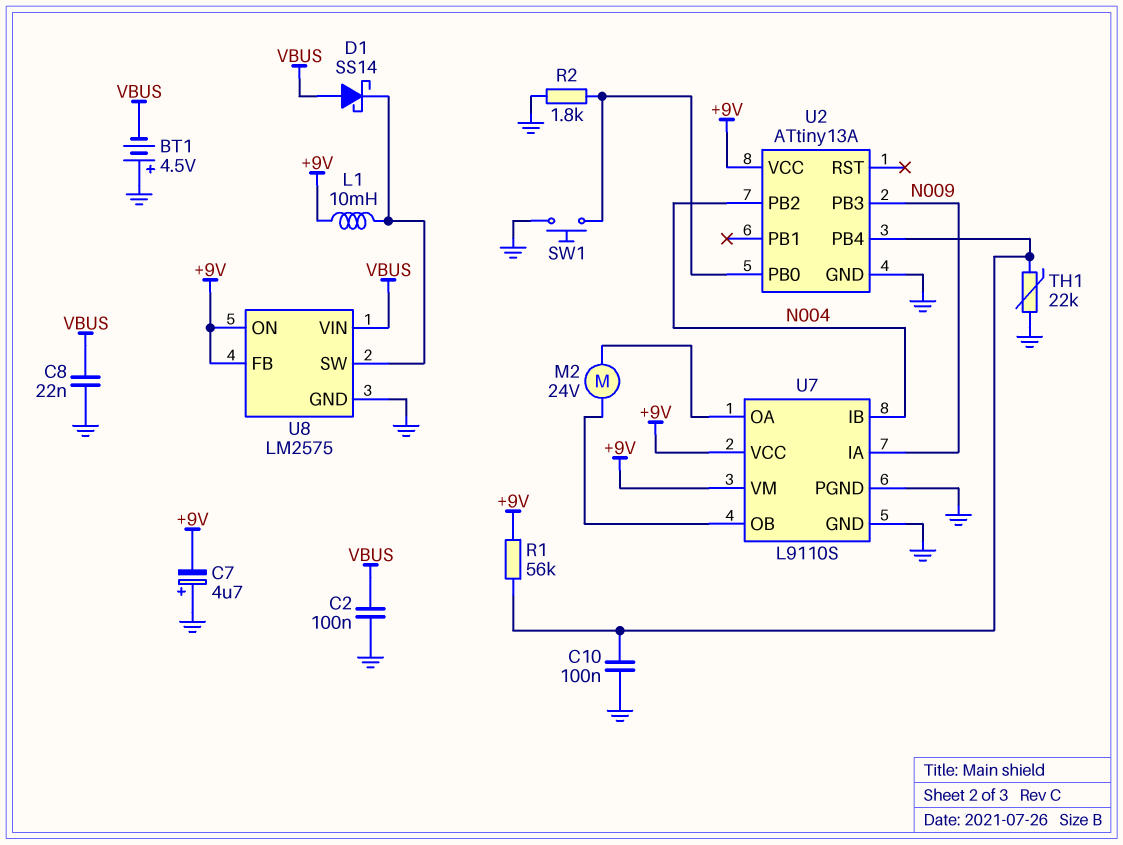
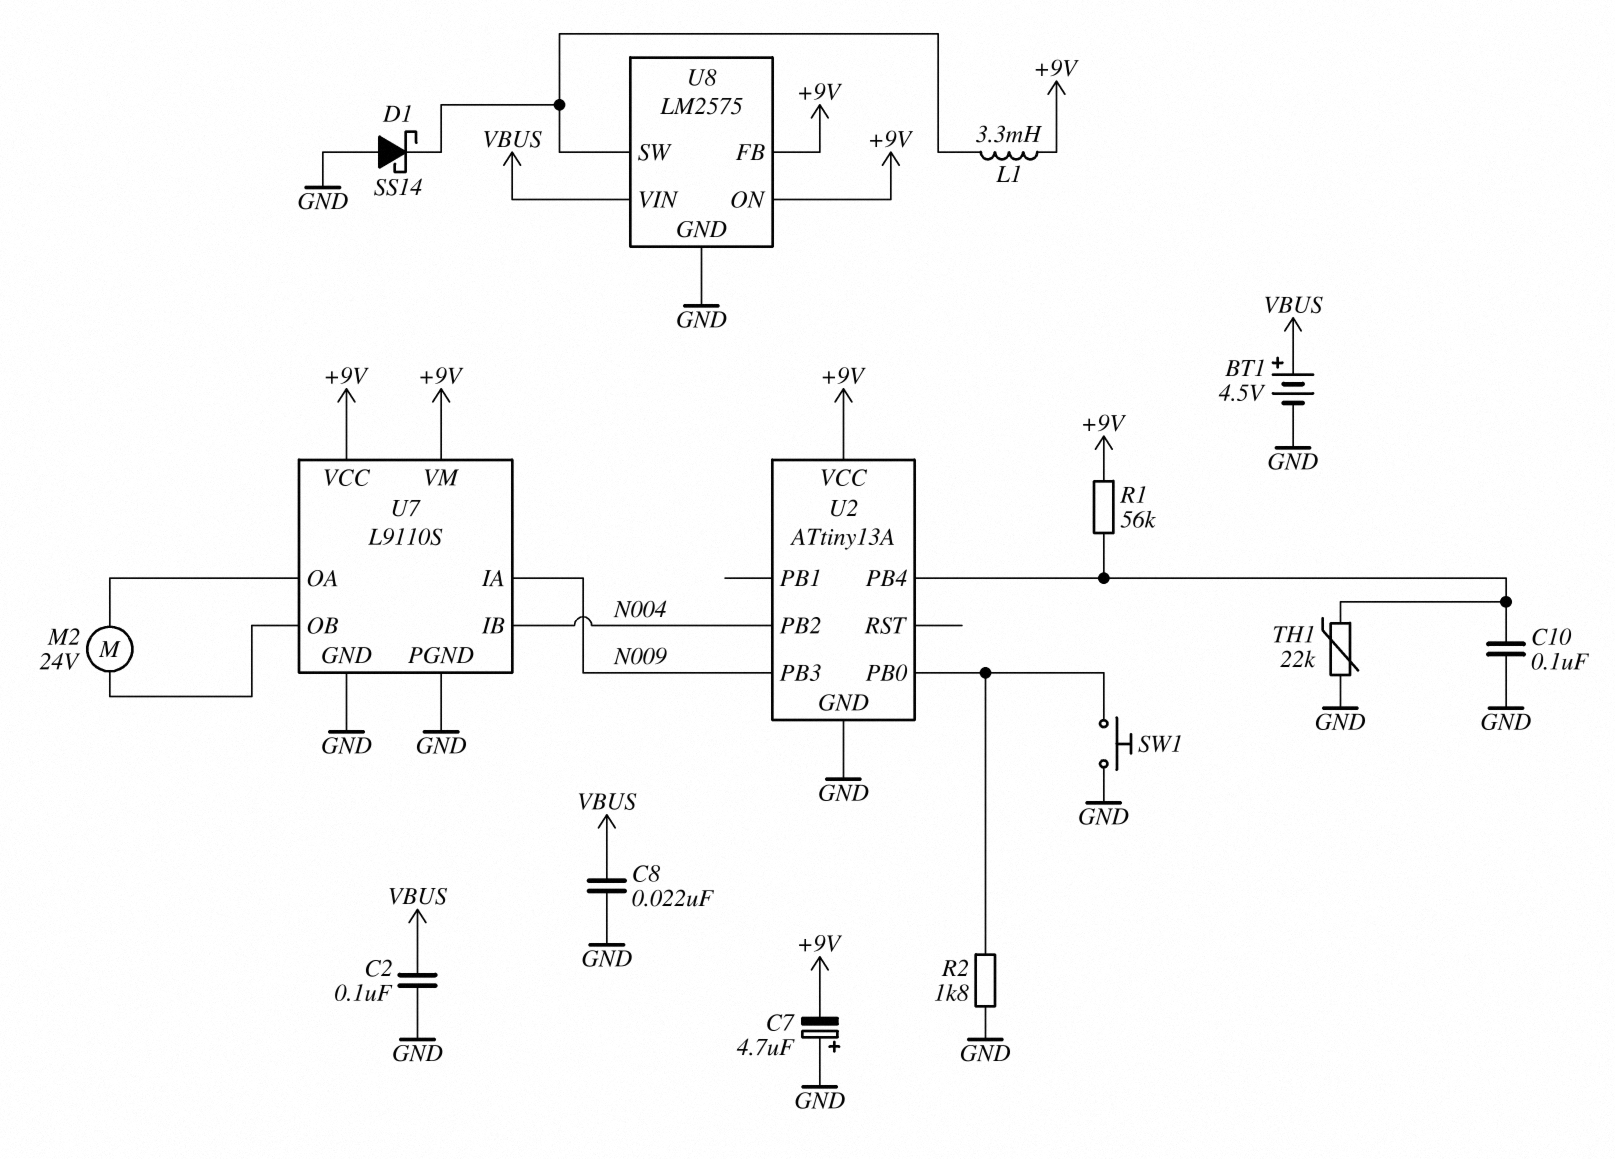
BT1: 4.5V (plus GND, minus VBUS) -> 4.5V (plus VBUS, minus GND)
D1: schottky SS14 (A VBUS, K U8/SW) -> schottky SS14 (A GND, K U8/SW)
L1: 10mH (+9V, U8/SW) -> 3.3mH (+9V, U8/SW)

